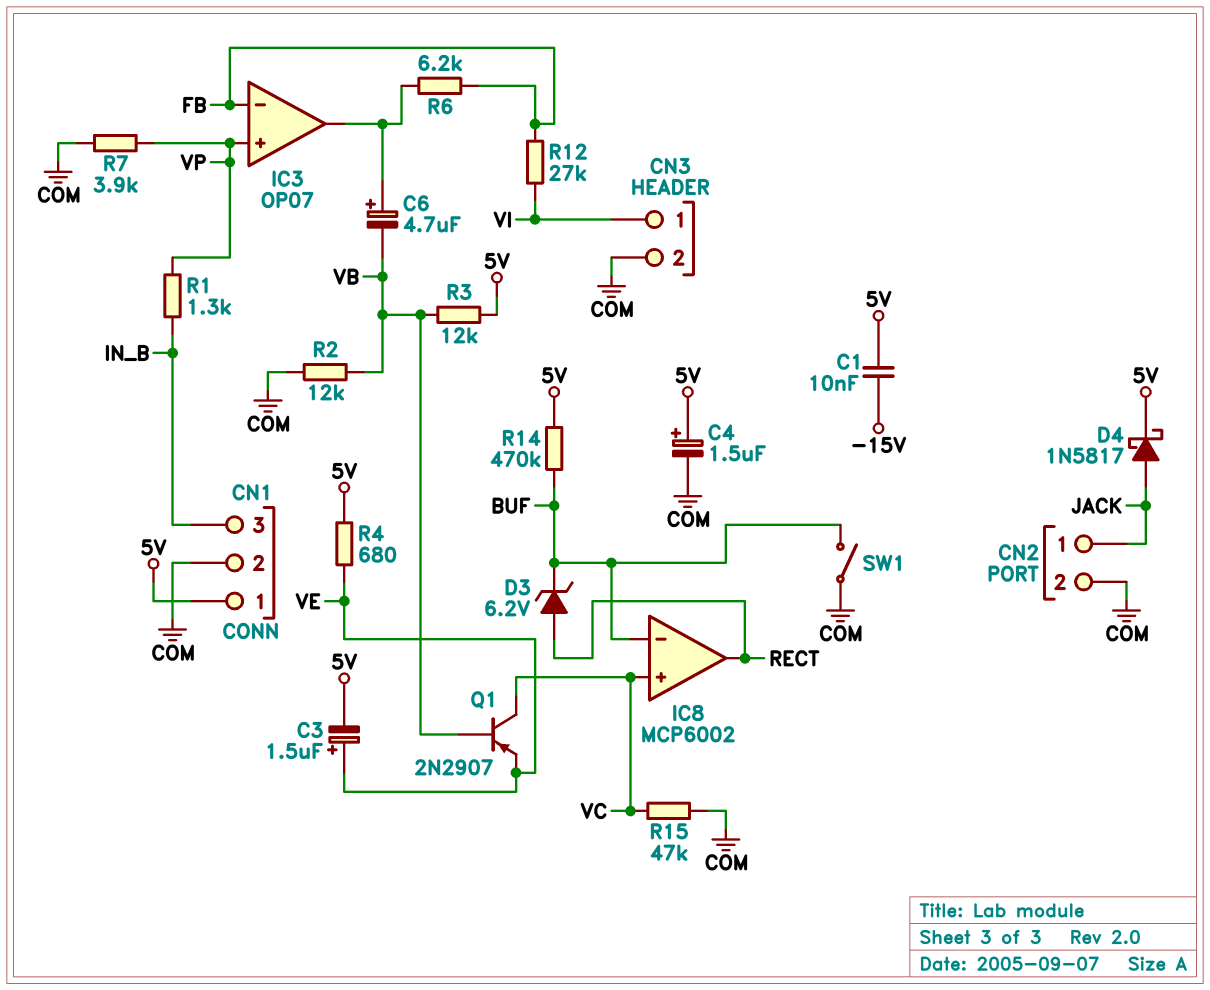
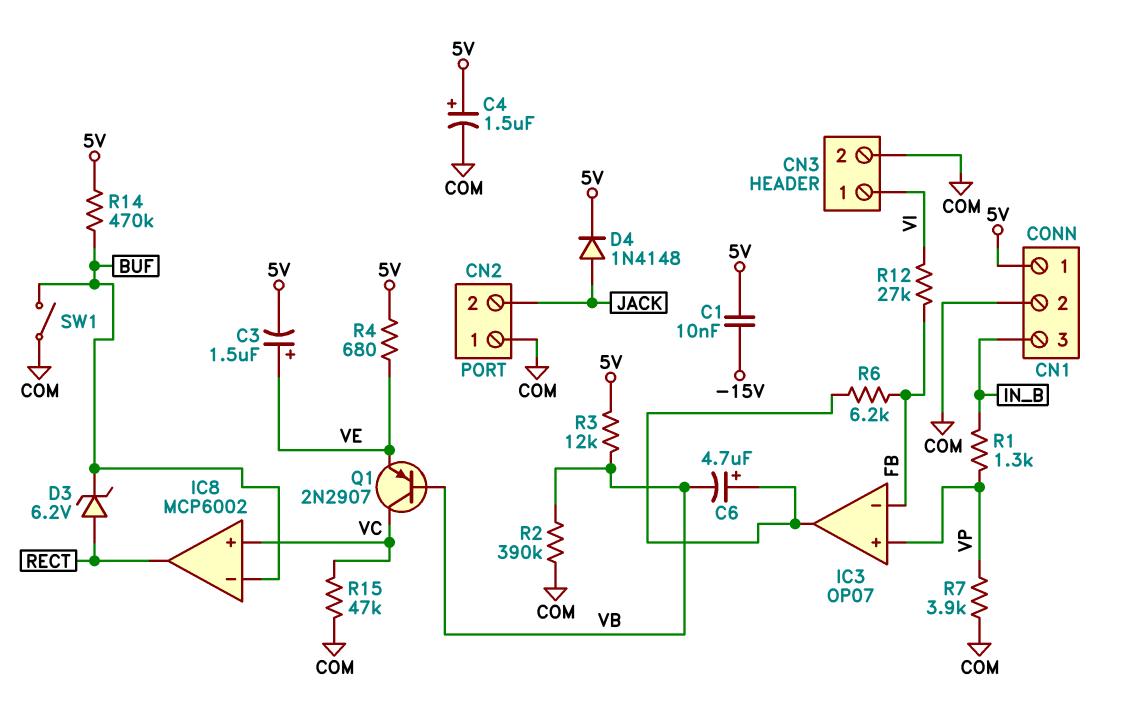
CN2 pin 1: JACK -> COM
CN2 pin 2: COM -> JACK
D4: schottky 1N5817 (A JACK, K 5V) -> diode 1N4148 (A JACK, K 5V)
R2: 12k (COM, VB) -> 390k (COM, VB)

